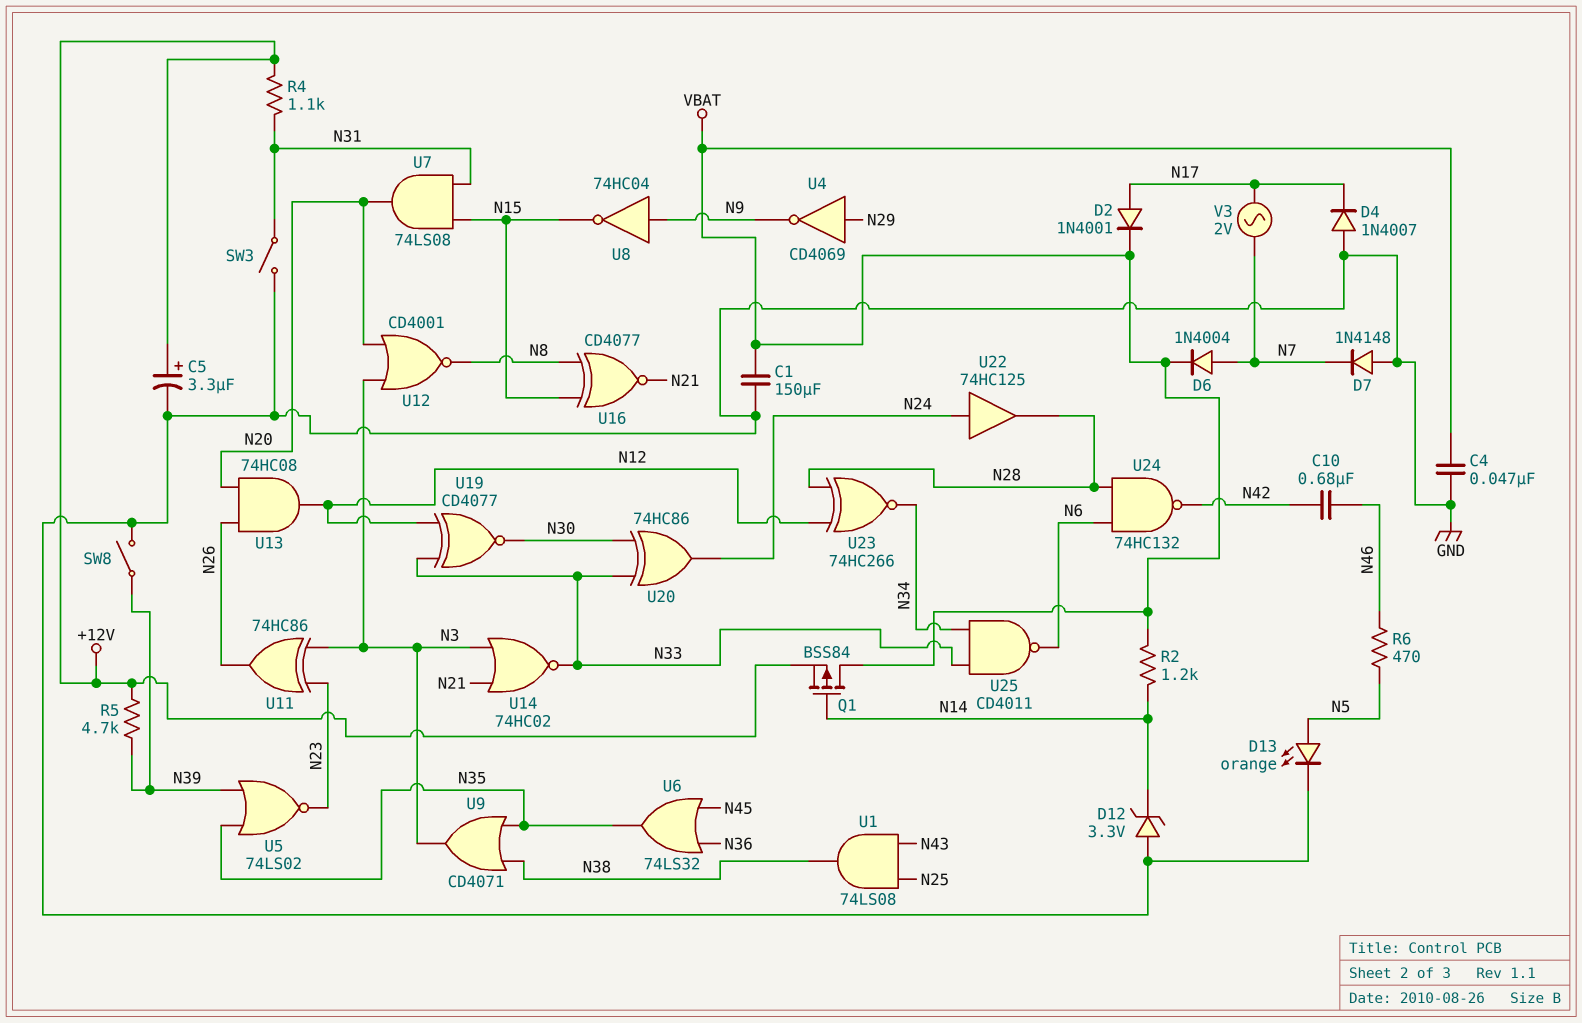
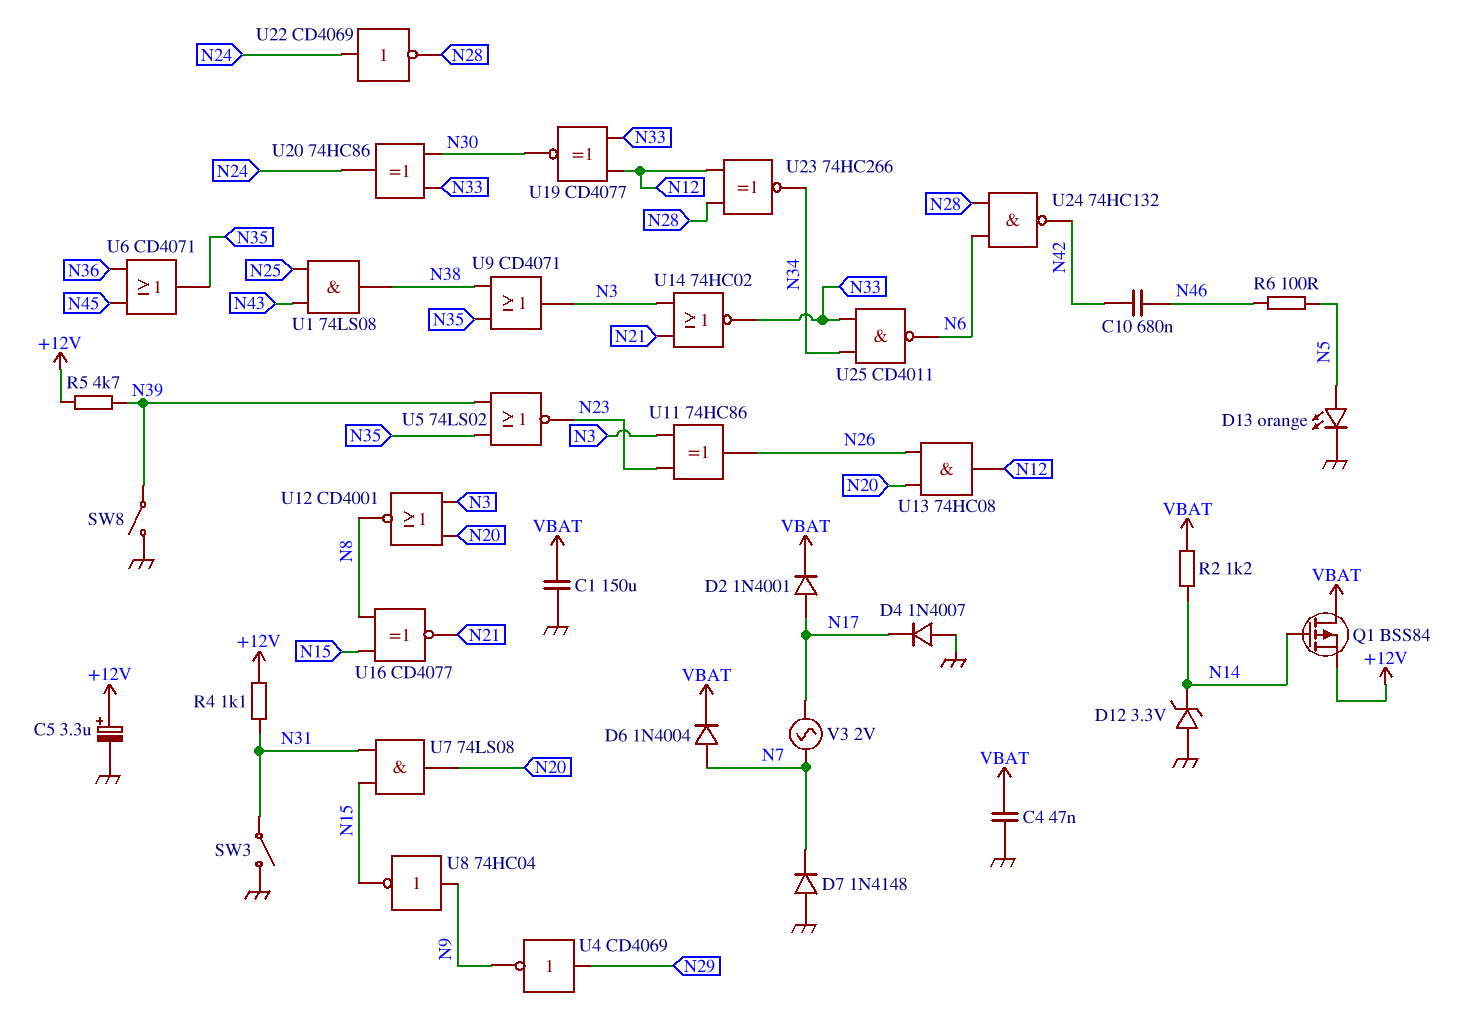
R6: 470 (N5, N46) -> 100 (N5, N46)
U6: OR 74LS32 (in N36, in N45, out N35) -> OR CD4071 (in N36, in N45, out N35)
U22: buffer 74HC125 (in N24, out N28) -> NOT CD4069 (in N24, out N28)

